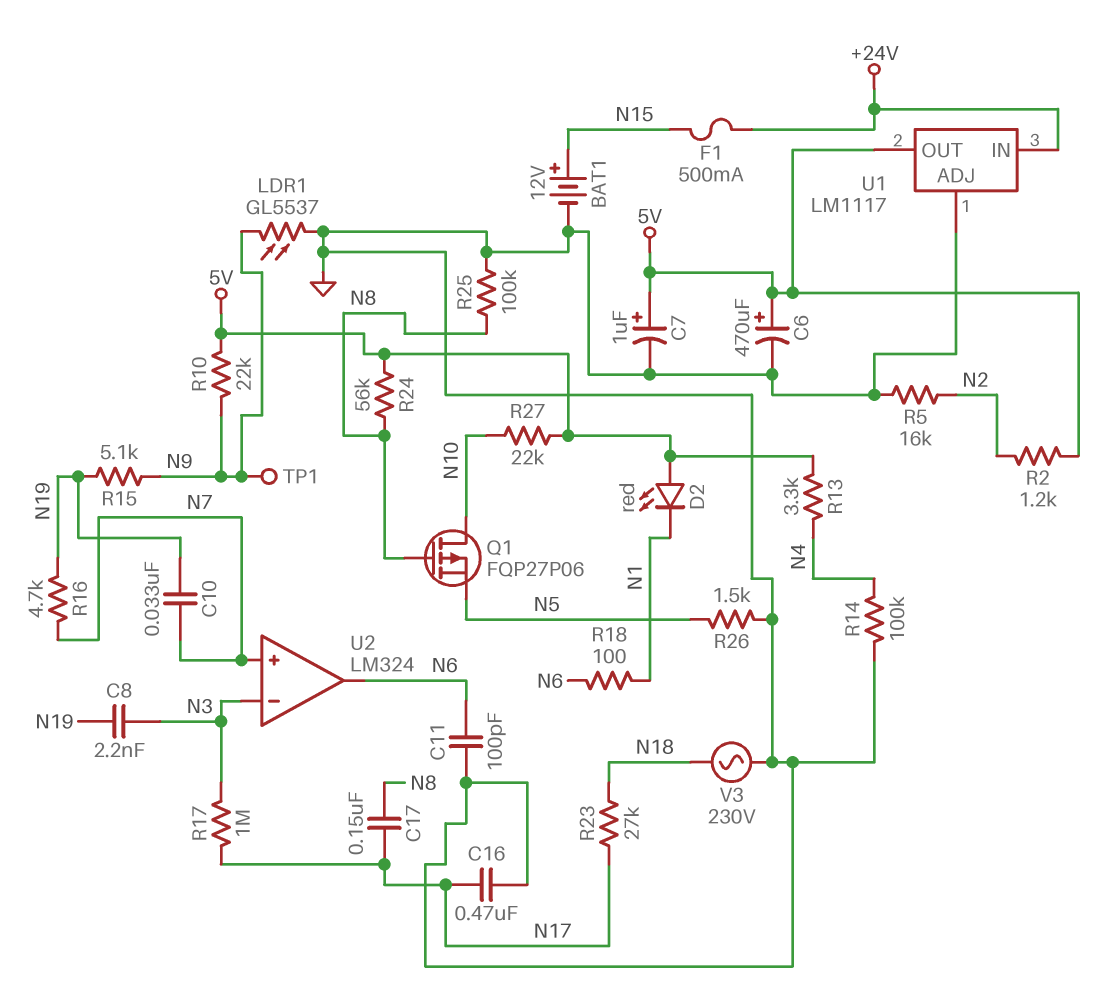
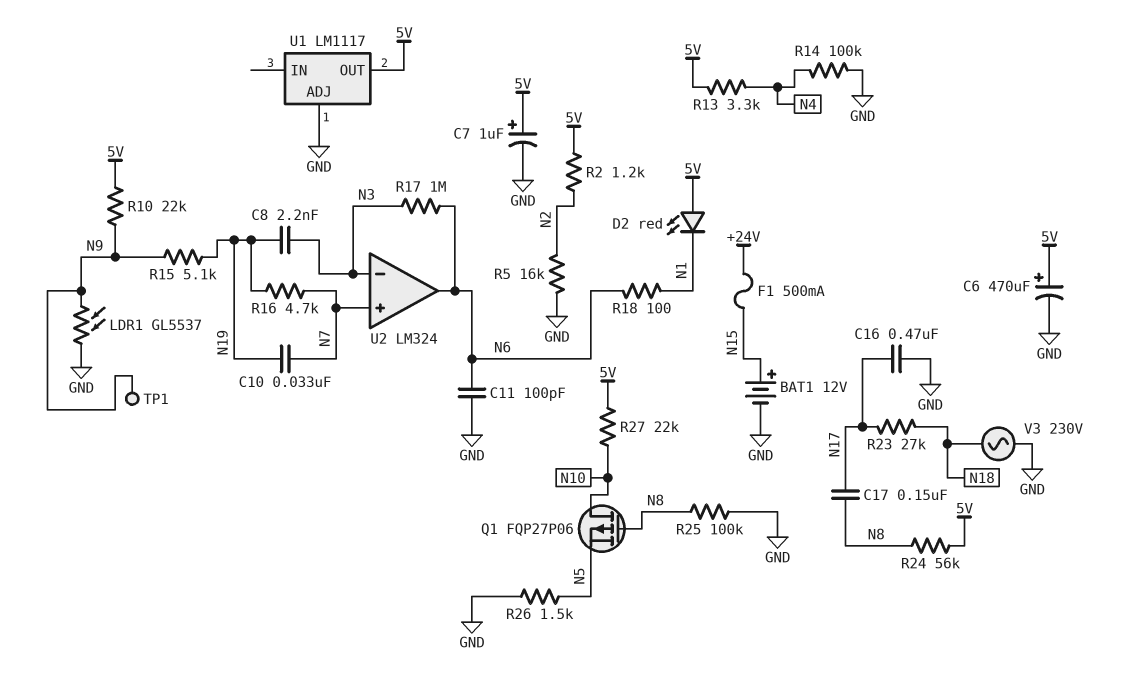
R17: 1M (N3, N17) -> 1M (N3, N6)
U1 pin IN: +24V -> none

